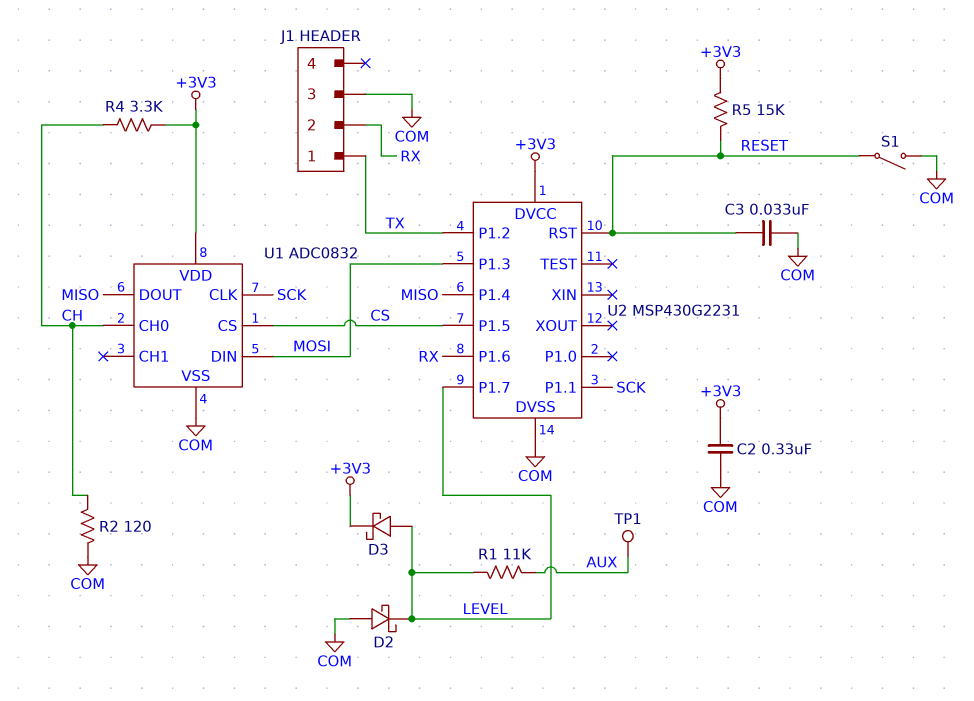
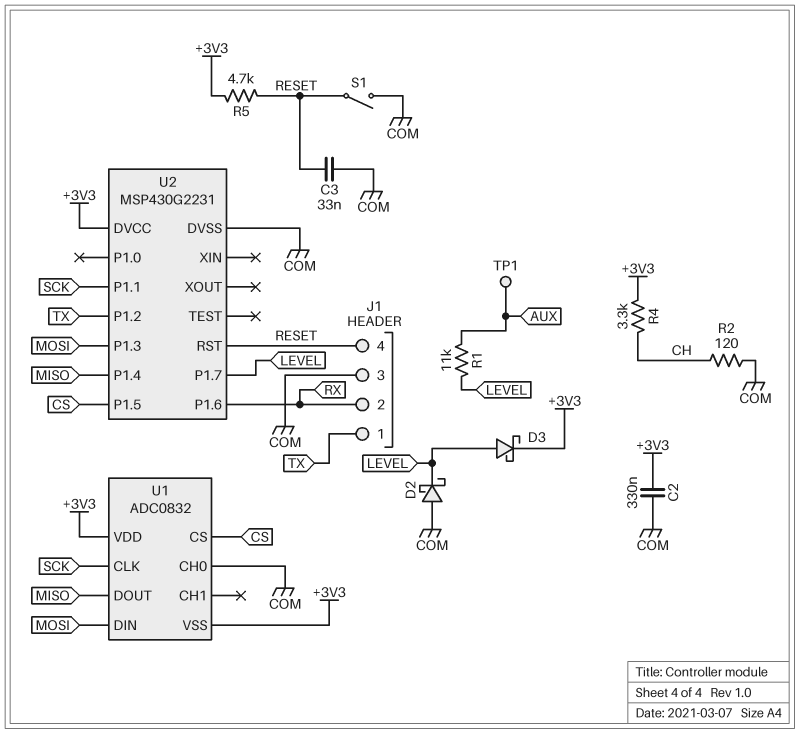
J1 pin 4: none -> RESET
R5: 15k (+3V3, RESET) -> 4.7k (+3V3, RESET)
U1 pin CH0: CH -> COM
U1 pin VSS: COM -> +3V3

